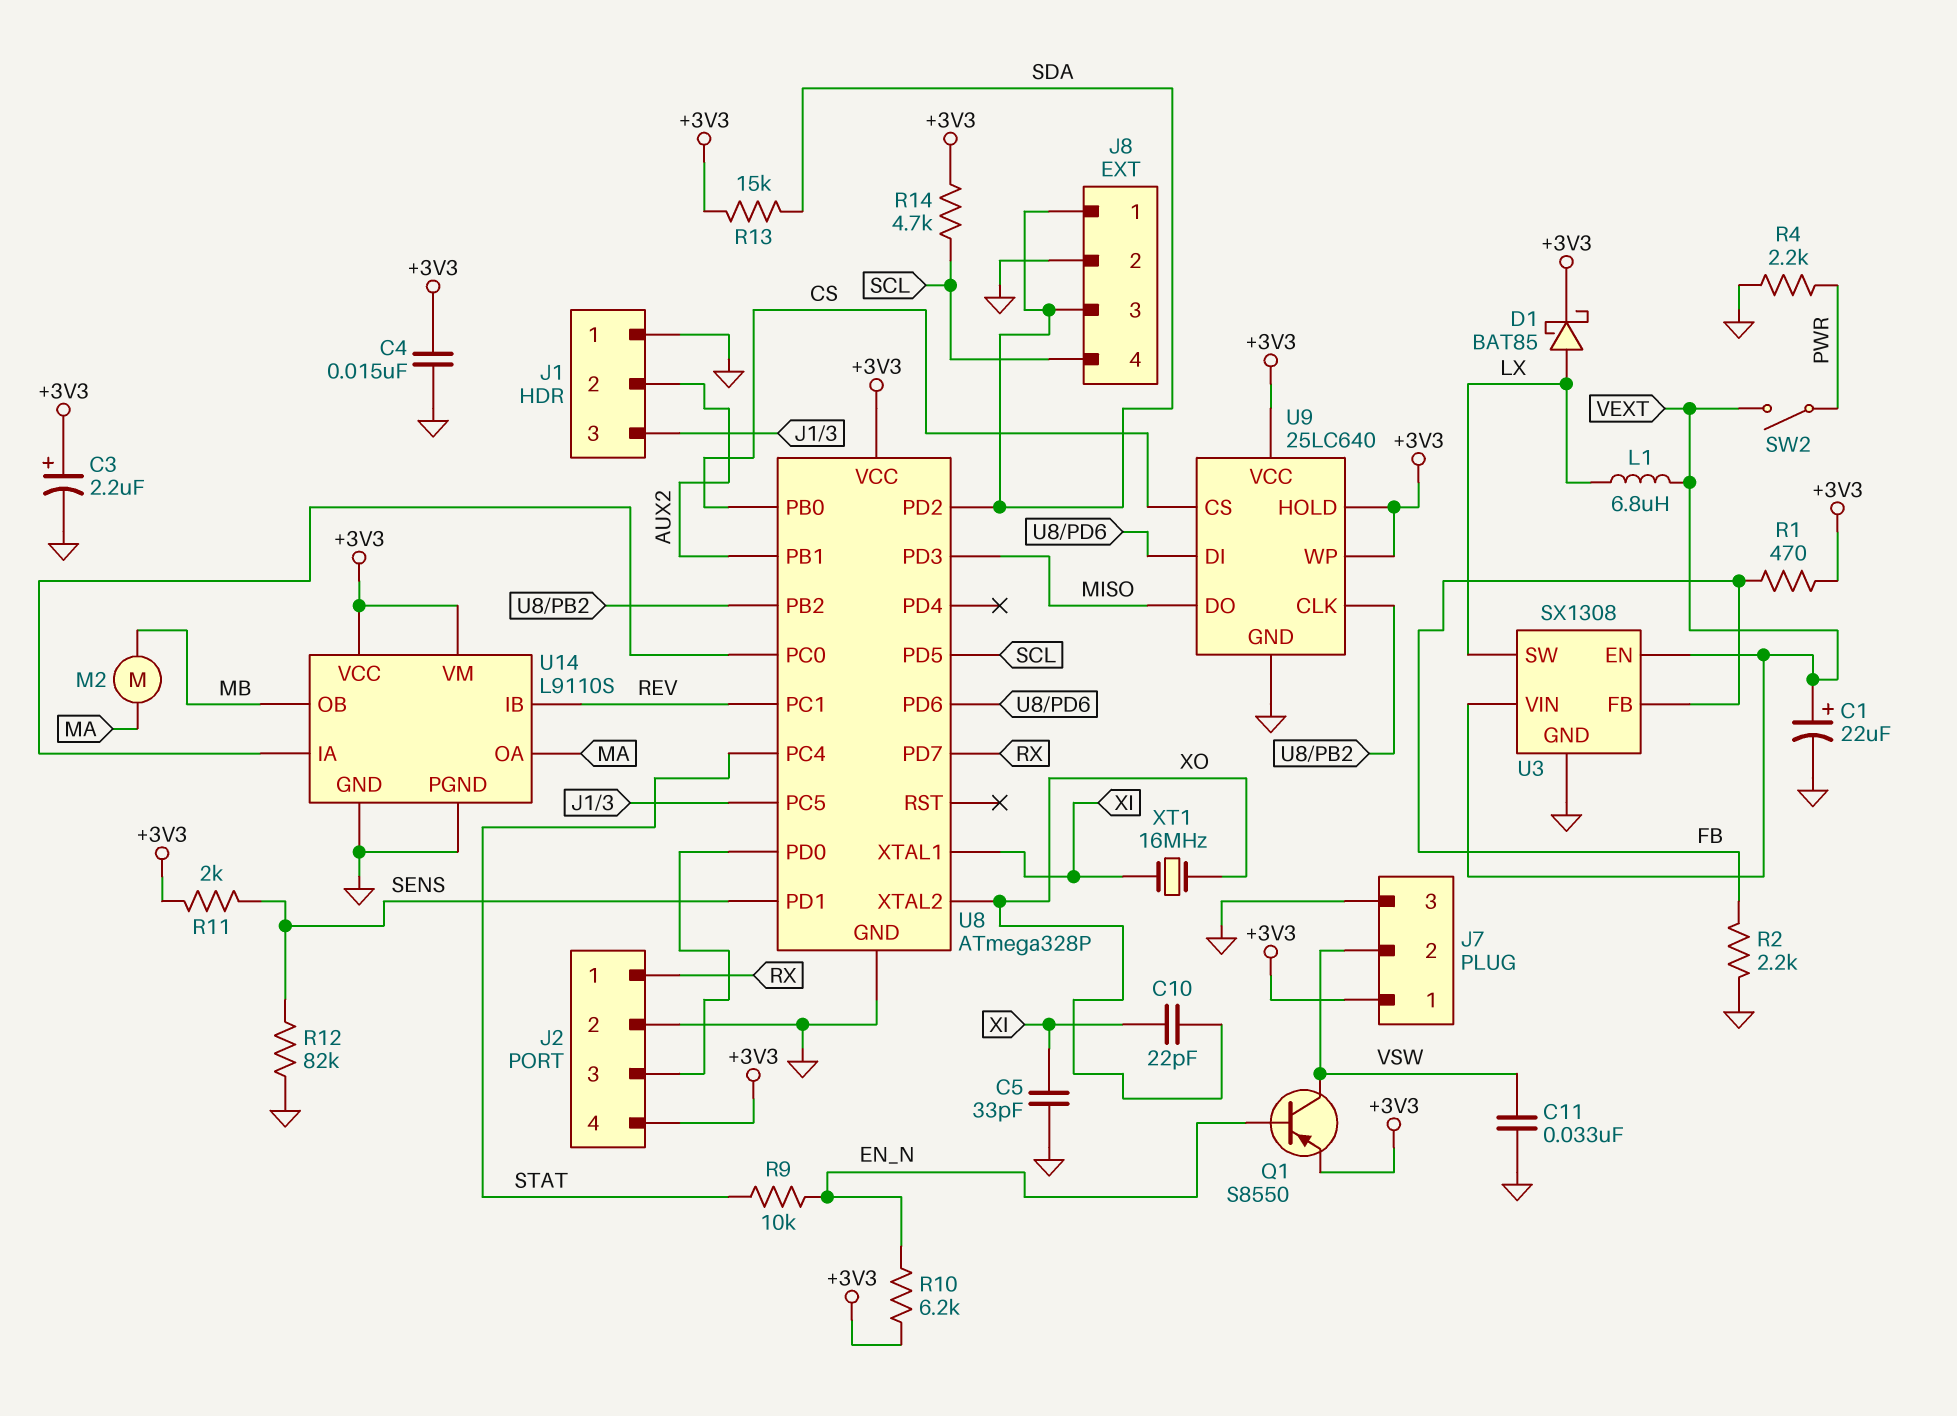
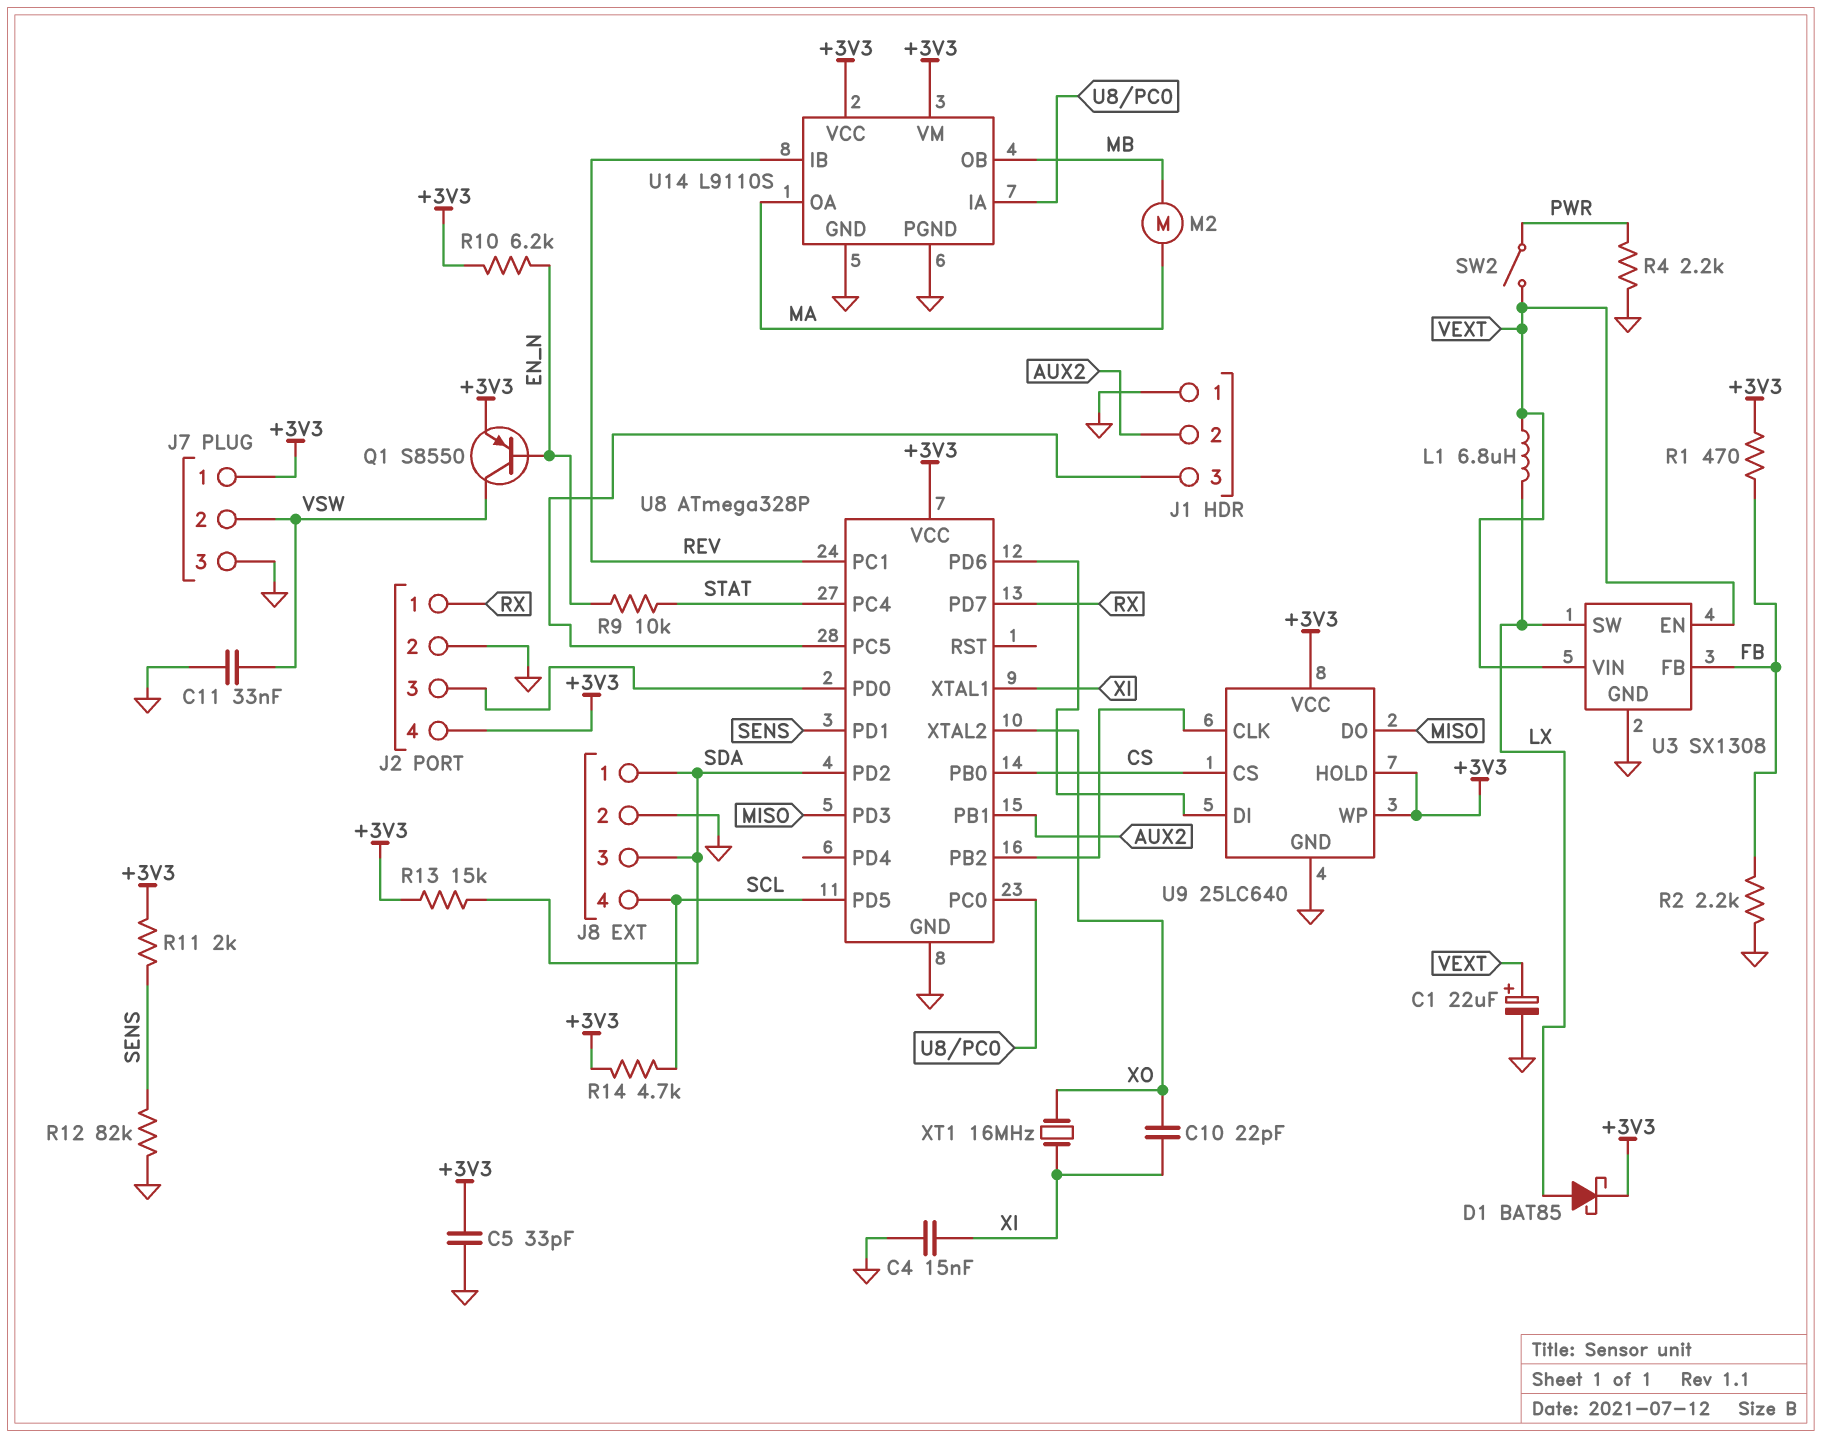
C3: 2.2uF (plus +3V3, minus GND) -> none
C4: 15nF (+3V3, GND) -> 15nF (GND, XI)
C5: 33pF (GND, XI) -> 33pF (+3V3, GND)

